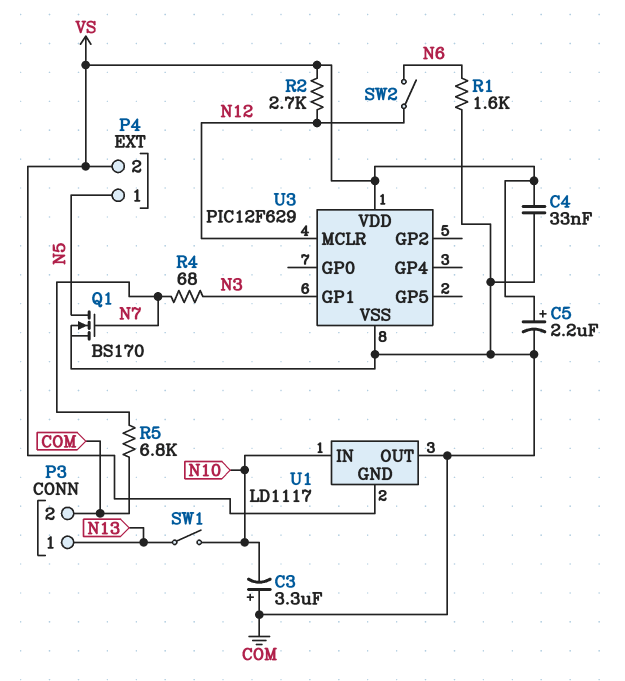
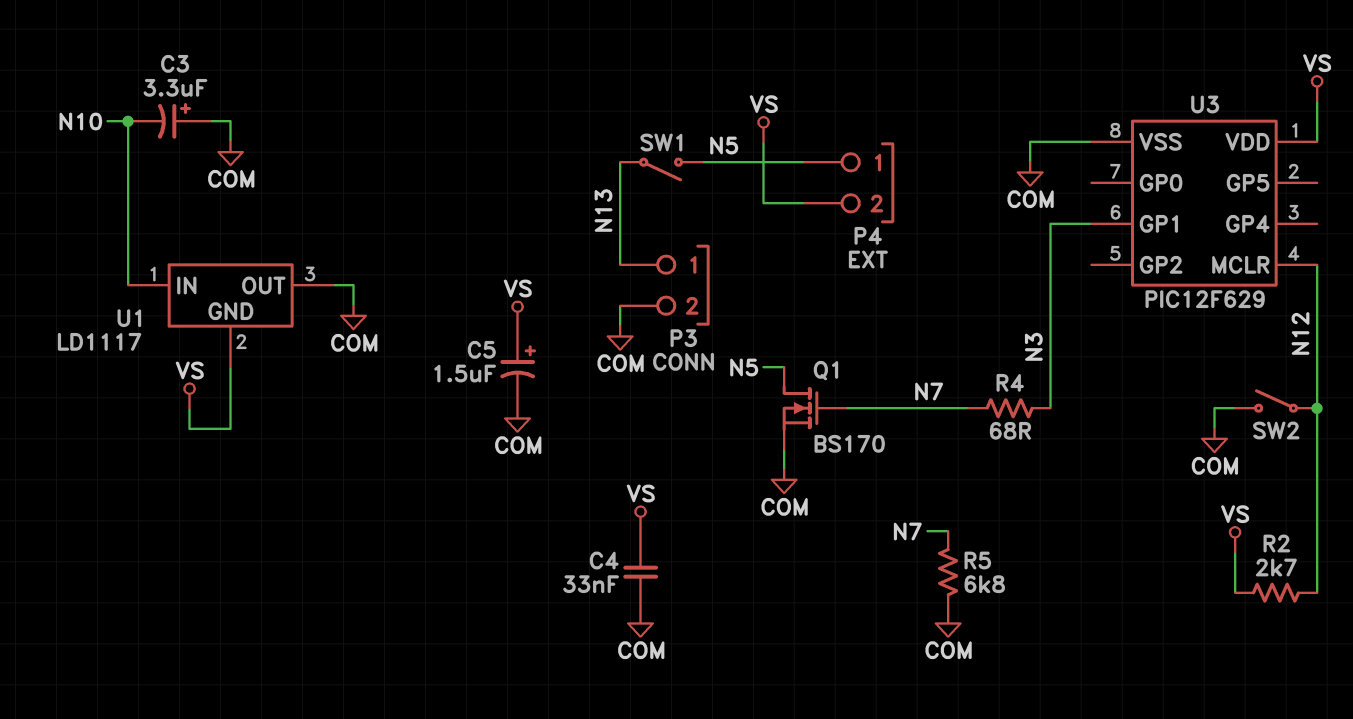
C5: 2.2uF (plus VS, minus COM) -> 1.5uF (plus VS, minus COM)
R1: 1.6k (COM, N6) -> none
SW1: switch (N10, N13) -> switch (N5, N13)
SW2: switch (N6, N12) -> switch (COM, N12)

